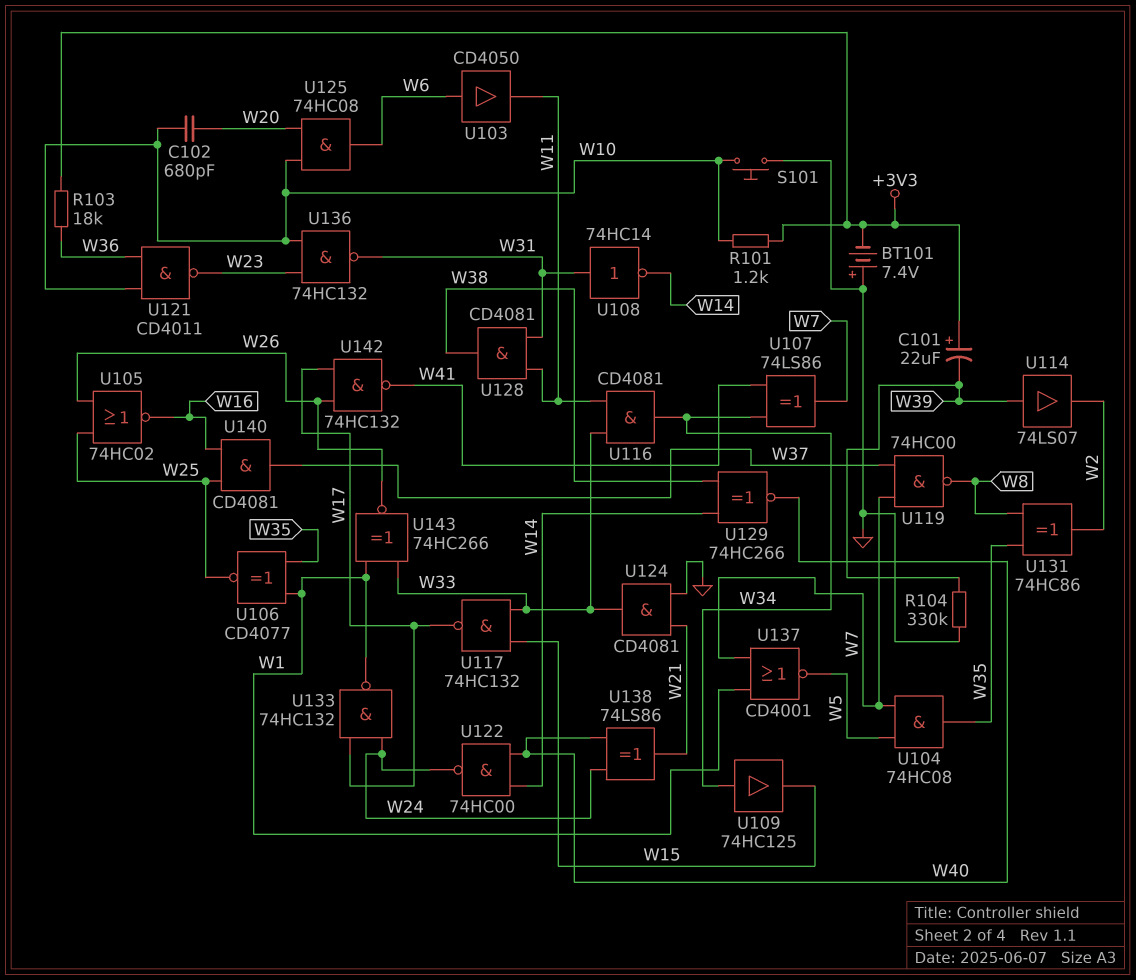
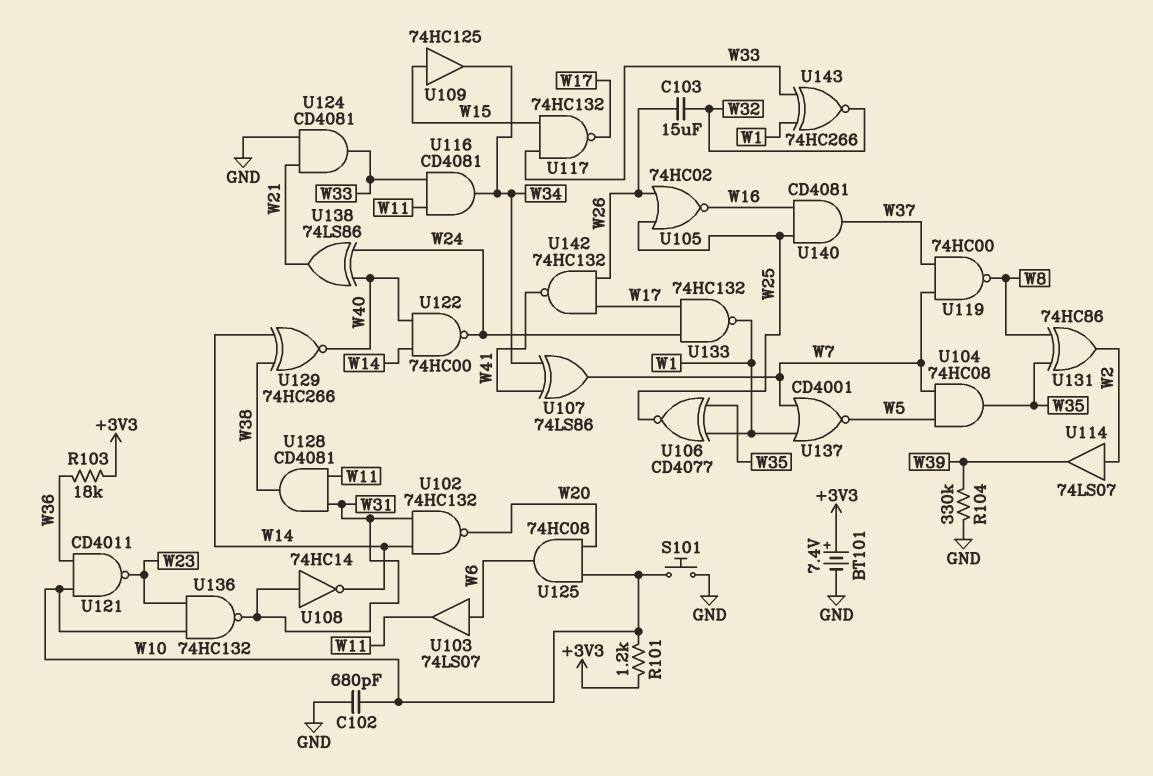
BT101: 7.4V (plus GND, minus +3V3) -> 7.4V (plus +3V3, minus GND)
C101: 22uF (plus +3V3, minus W39) -> none
C102: 680pF (W10, W20) -> 680pF (GND, W10)
C103: none -> 15uF (W26, W32)
U102: none -> NAND 74HC132 (in W14, in W31, out W20)
U103: buffer CD4050 (in W6, out W11) -> buffer 74LS07 (in W6, out W11)
U109: buffer 74HC125 (in W34, out W15) -> buffer 74HC125 (in W15, out W34)
U114: buffer 74LS07 (in W39, out W2) -> buffer 74LS07 (in W2, out W39)
U143: XNOR 74HC266 (in W1, in W33, out W26) -> XNOR 74HC266 (in W1, in W33, out W32)

